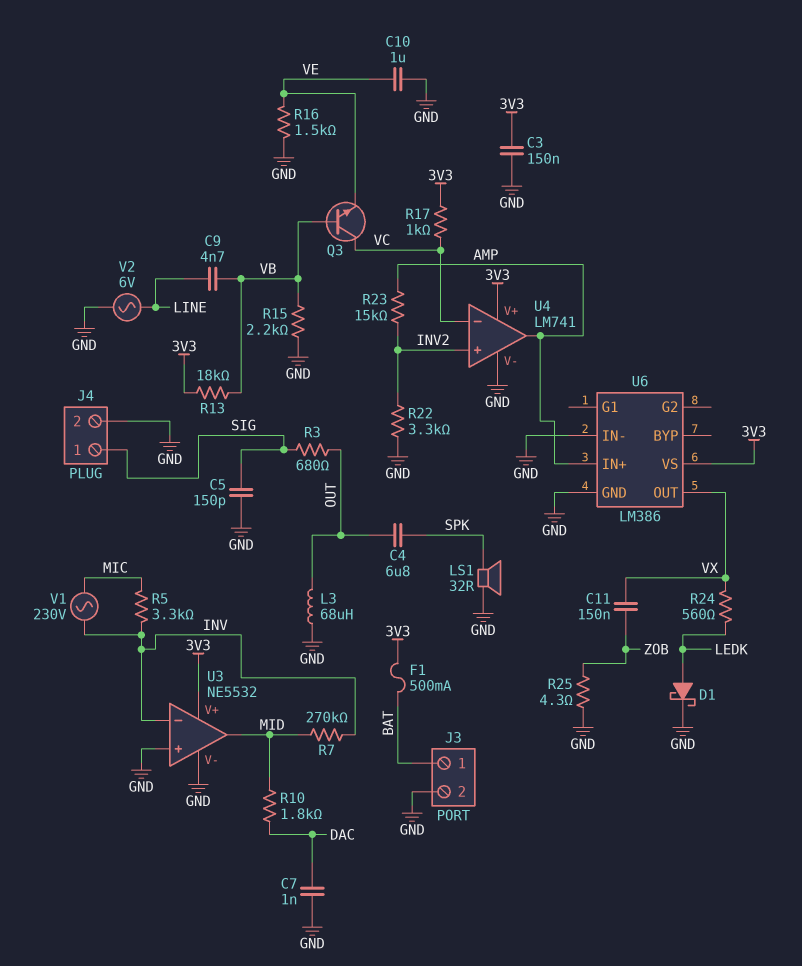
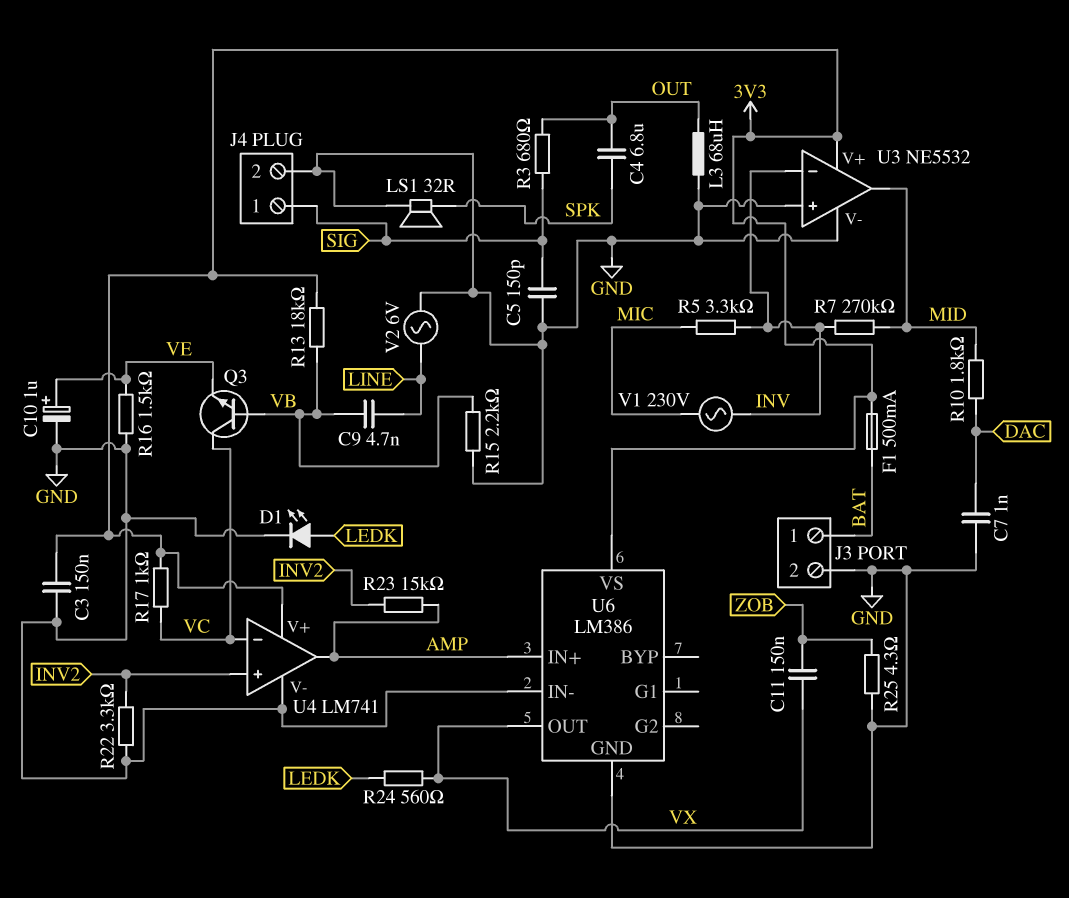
C10: 1uF (GND, VE) -> 1uF (plus VE, minus GND)
D1: schottky (A LEDK, K GND) -> LED (A LEDK, K GND)

